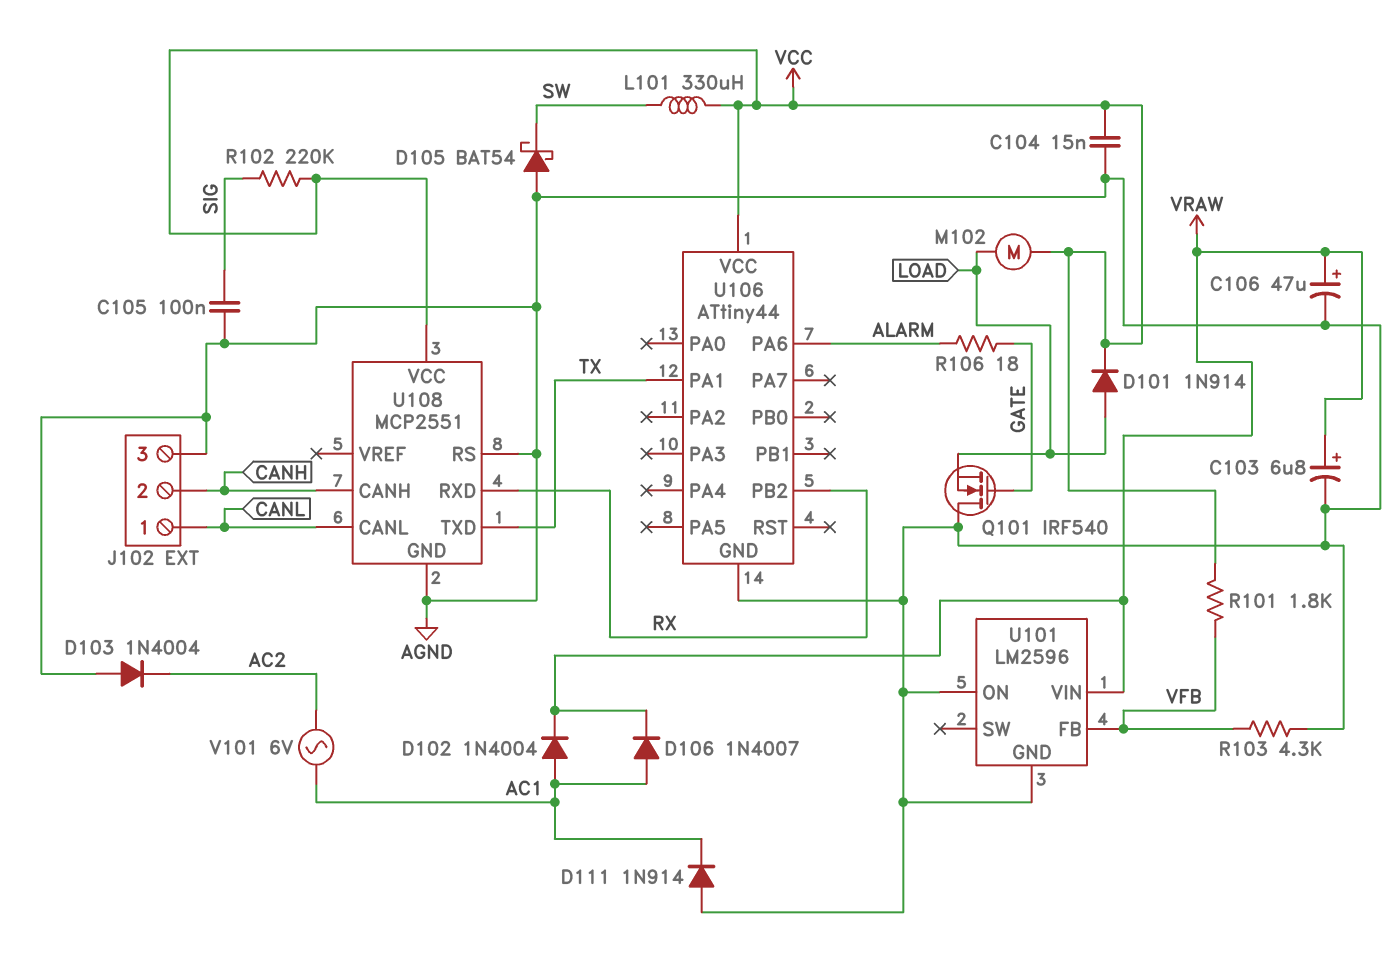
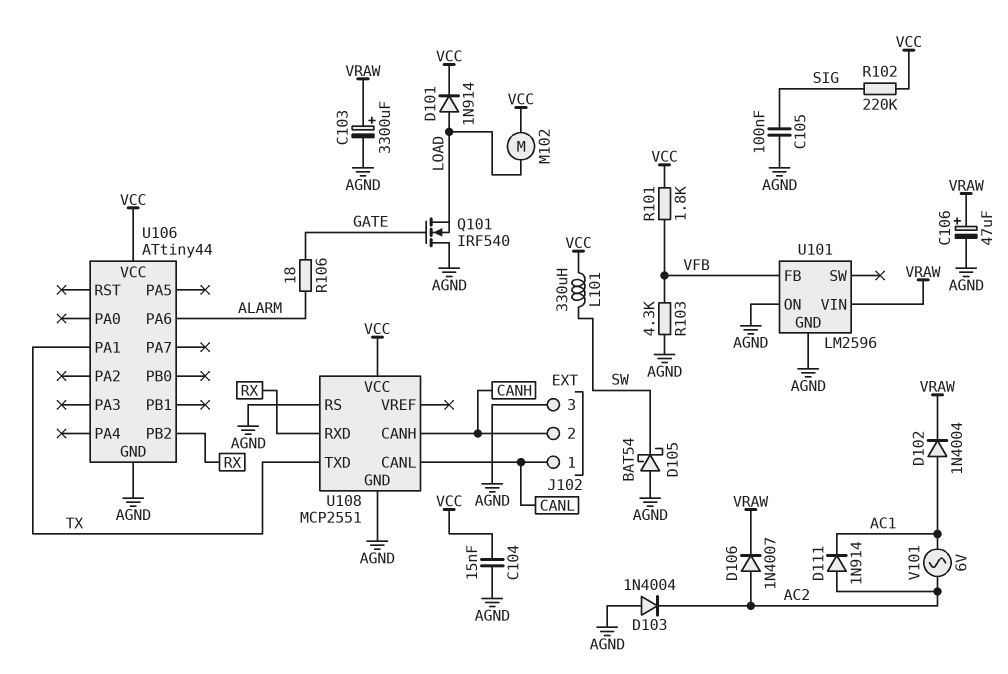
C103: 6.8uF (plus VRAW, minus AGND) -> 3300uF (plus VRAW, minus AGND)
D106: diode 1N4007 (A AC1, K VRAW) -> diode 1N4007 (A AC2, K VRAW)
D111: diode 1N914 (A AGND, K AC1) -> diode 1N914 (A AC2, K AC1)

